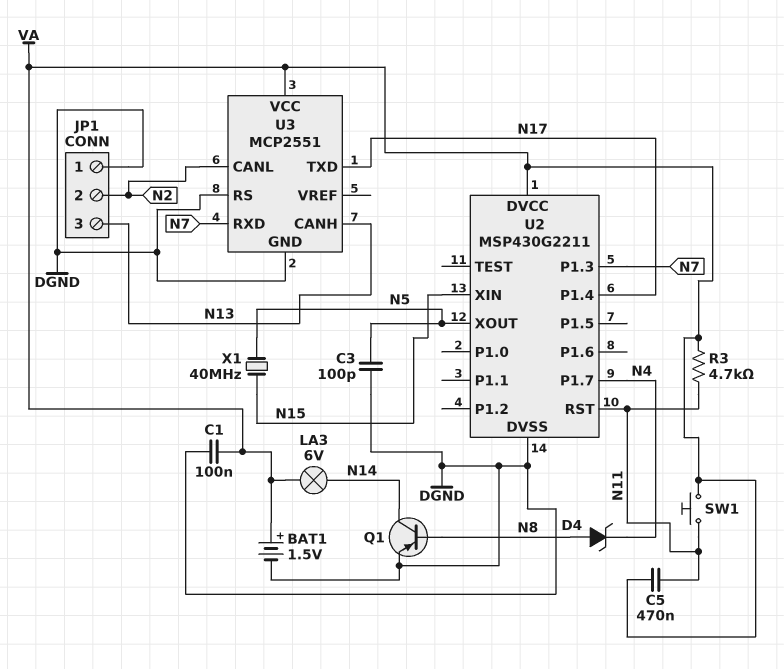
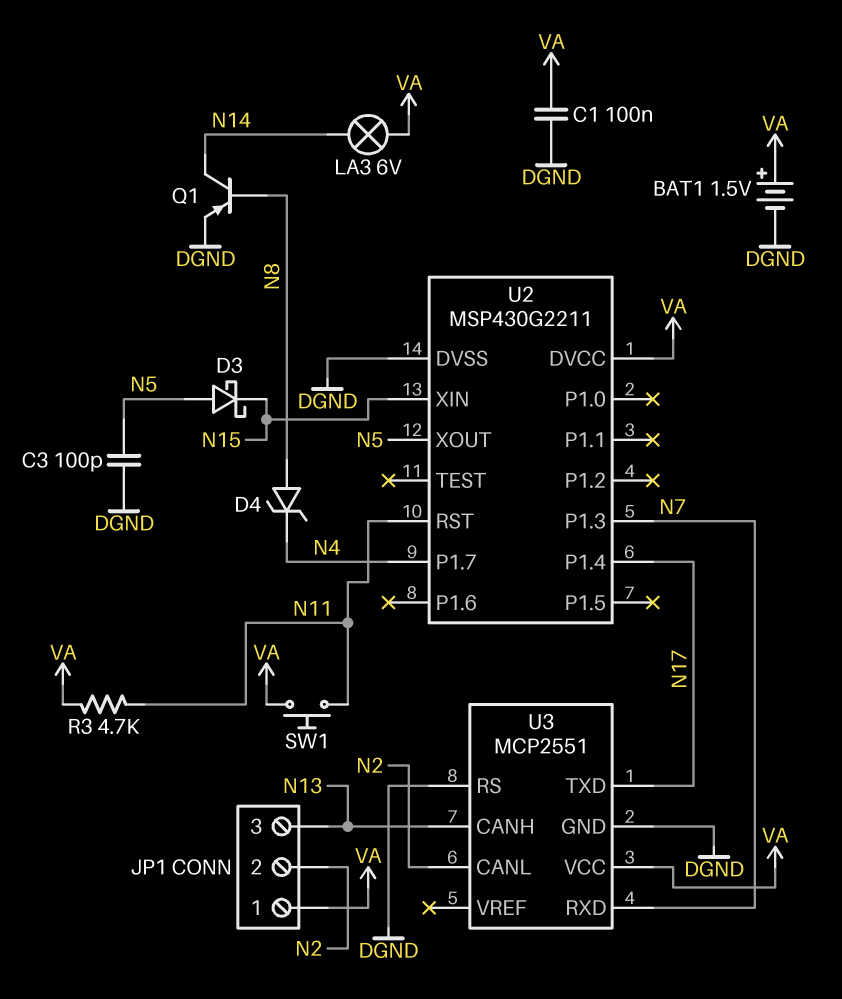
C5: 470nF (N11, VA) -> none
D3: none -> schottky (A N5, K N15)
JP1 pin 1: DGND -> VA
X1: 40MHz (N5, N15) -> none

